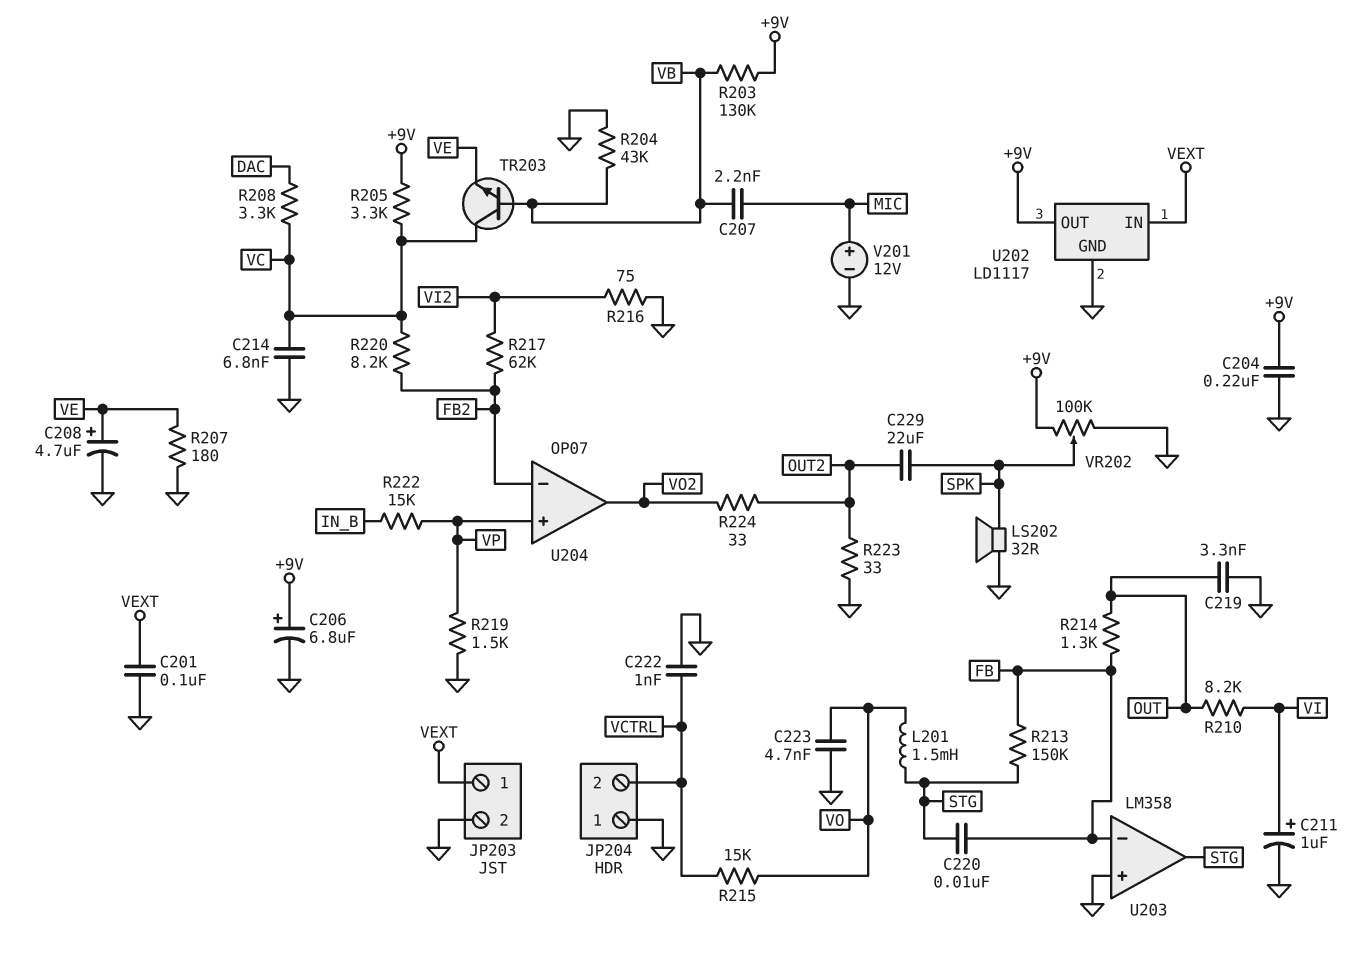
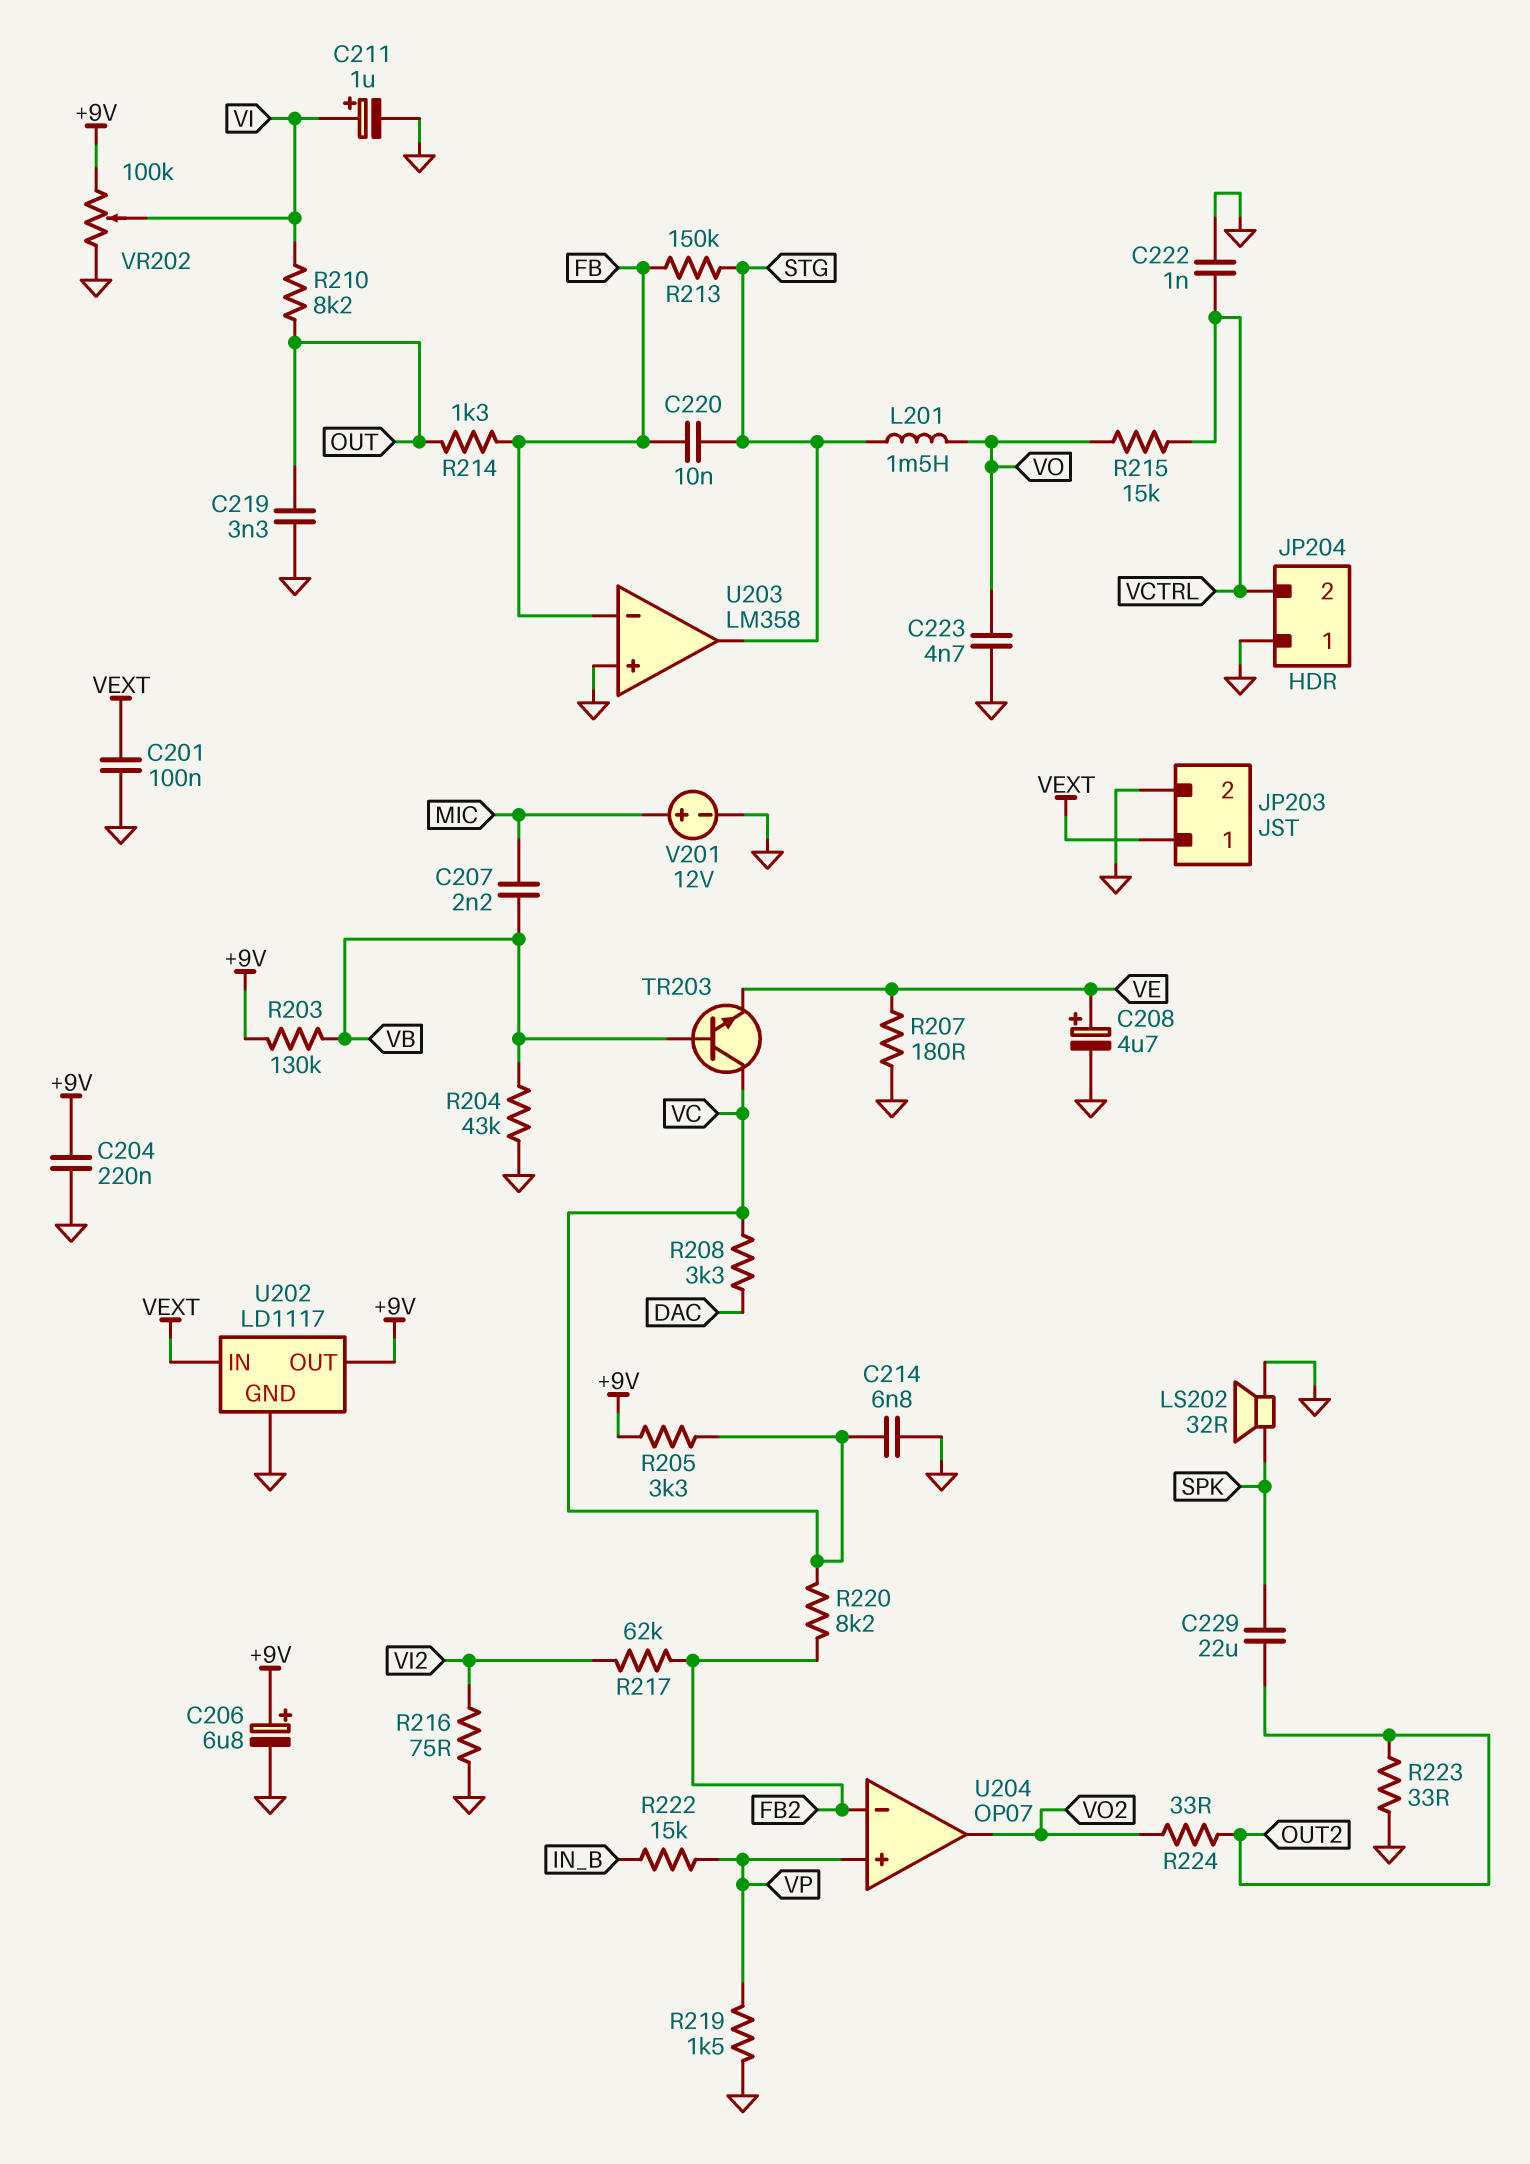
VR202: 100k (+9V, GND, wiper SPK) -> 100k (+9V, GND, wiper VI)

